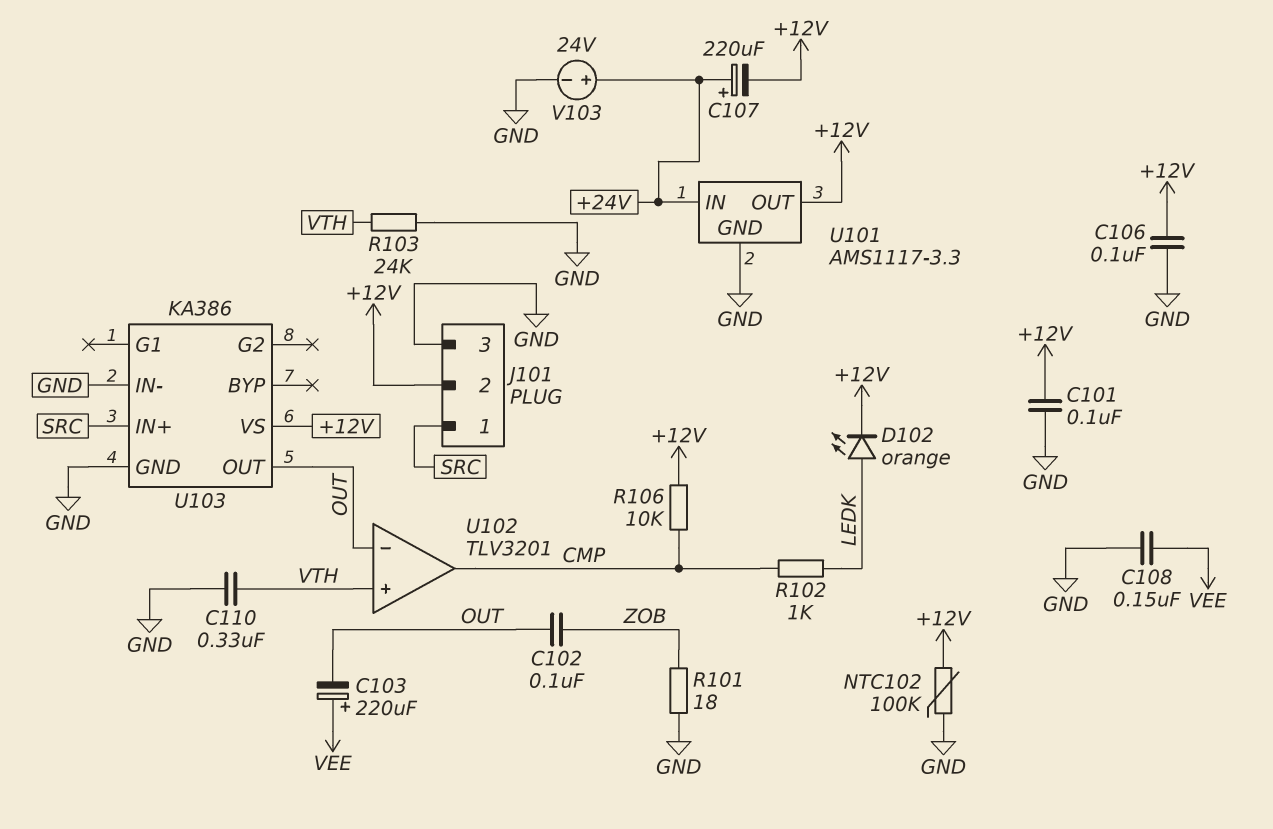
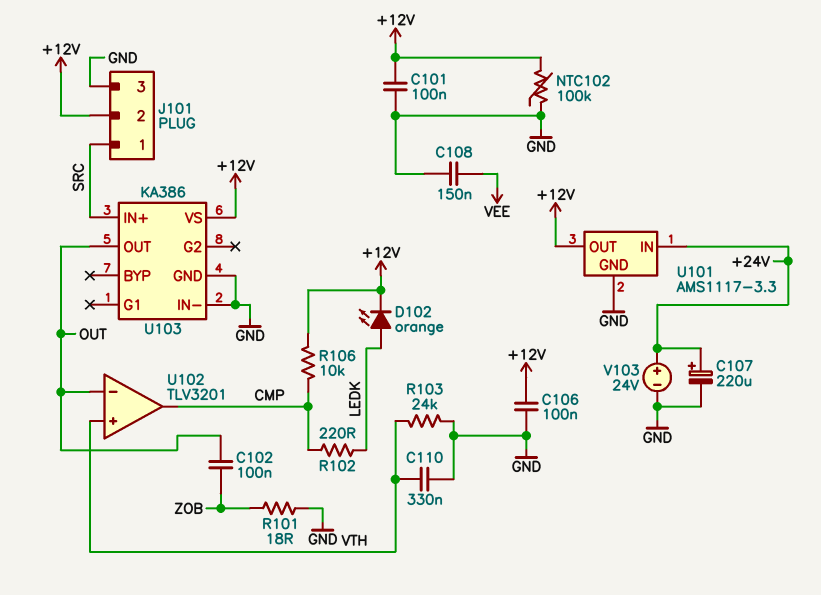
C103: 220uF (plus VEE, minus OUT) -> none
C107: 220uF (plus +24V, minus +12V) -> 220uF (plus +24V, minus GND)
R102: 1k (CMP, LEDK) -> 220 (CMP, LEDK)

